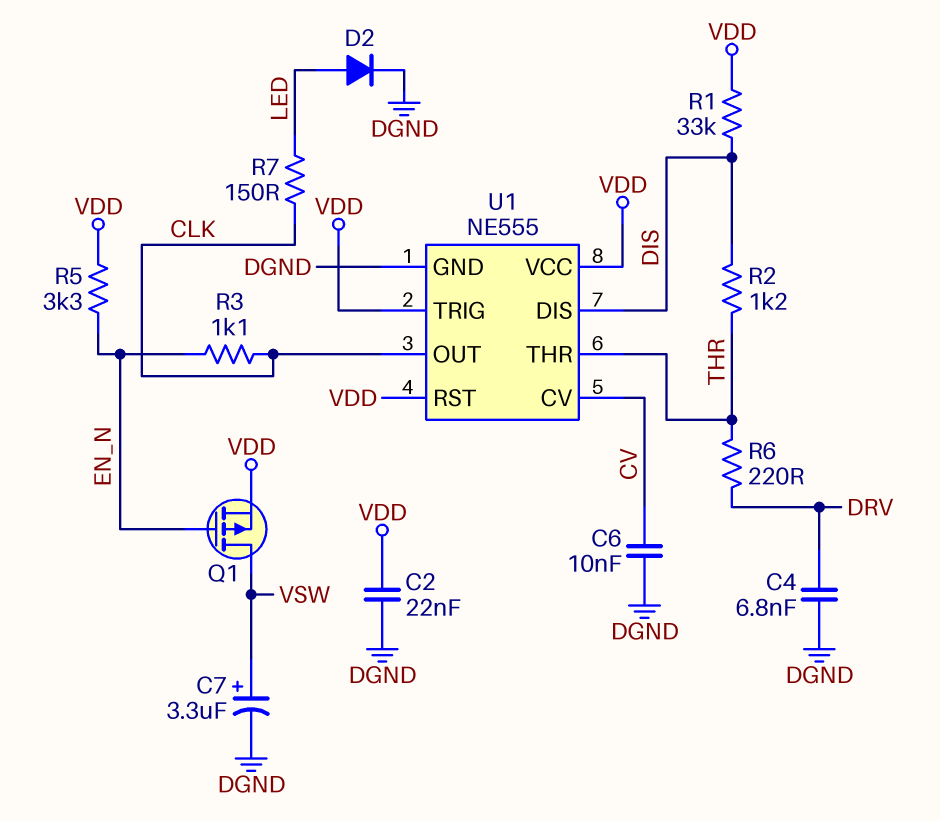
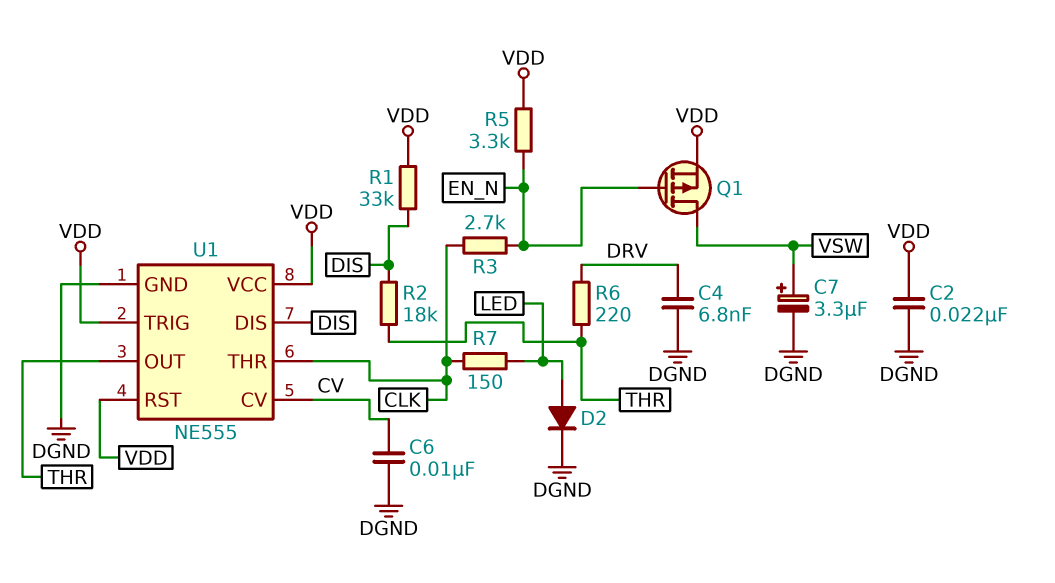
R2: 1.2k (DIS, THR) -> 18k (DIS, THR)
R3: 1.1k (CLK, EN_N) -> 2.7k (CLK, EN_N)
U1 pin OUT: CLK -> THR
U1 pin THR: THR -> CLK

